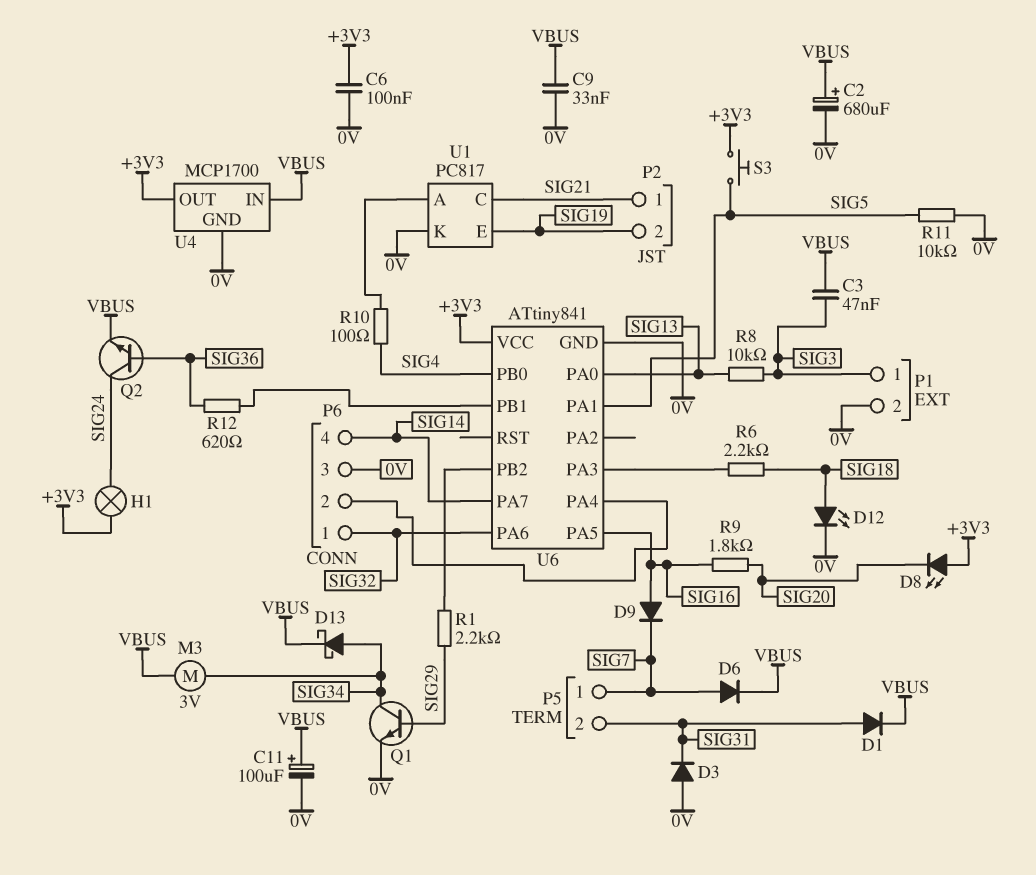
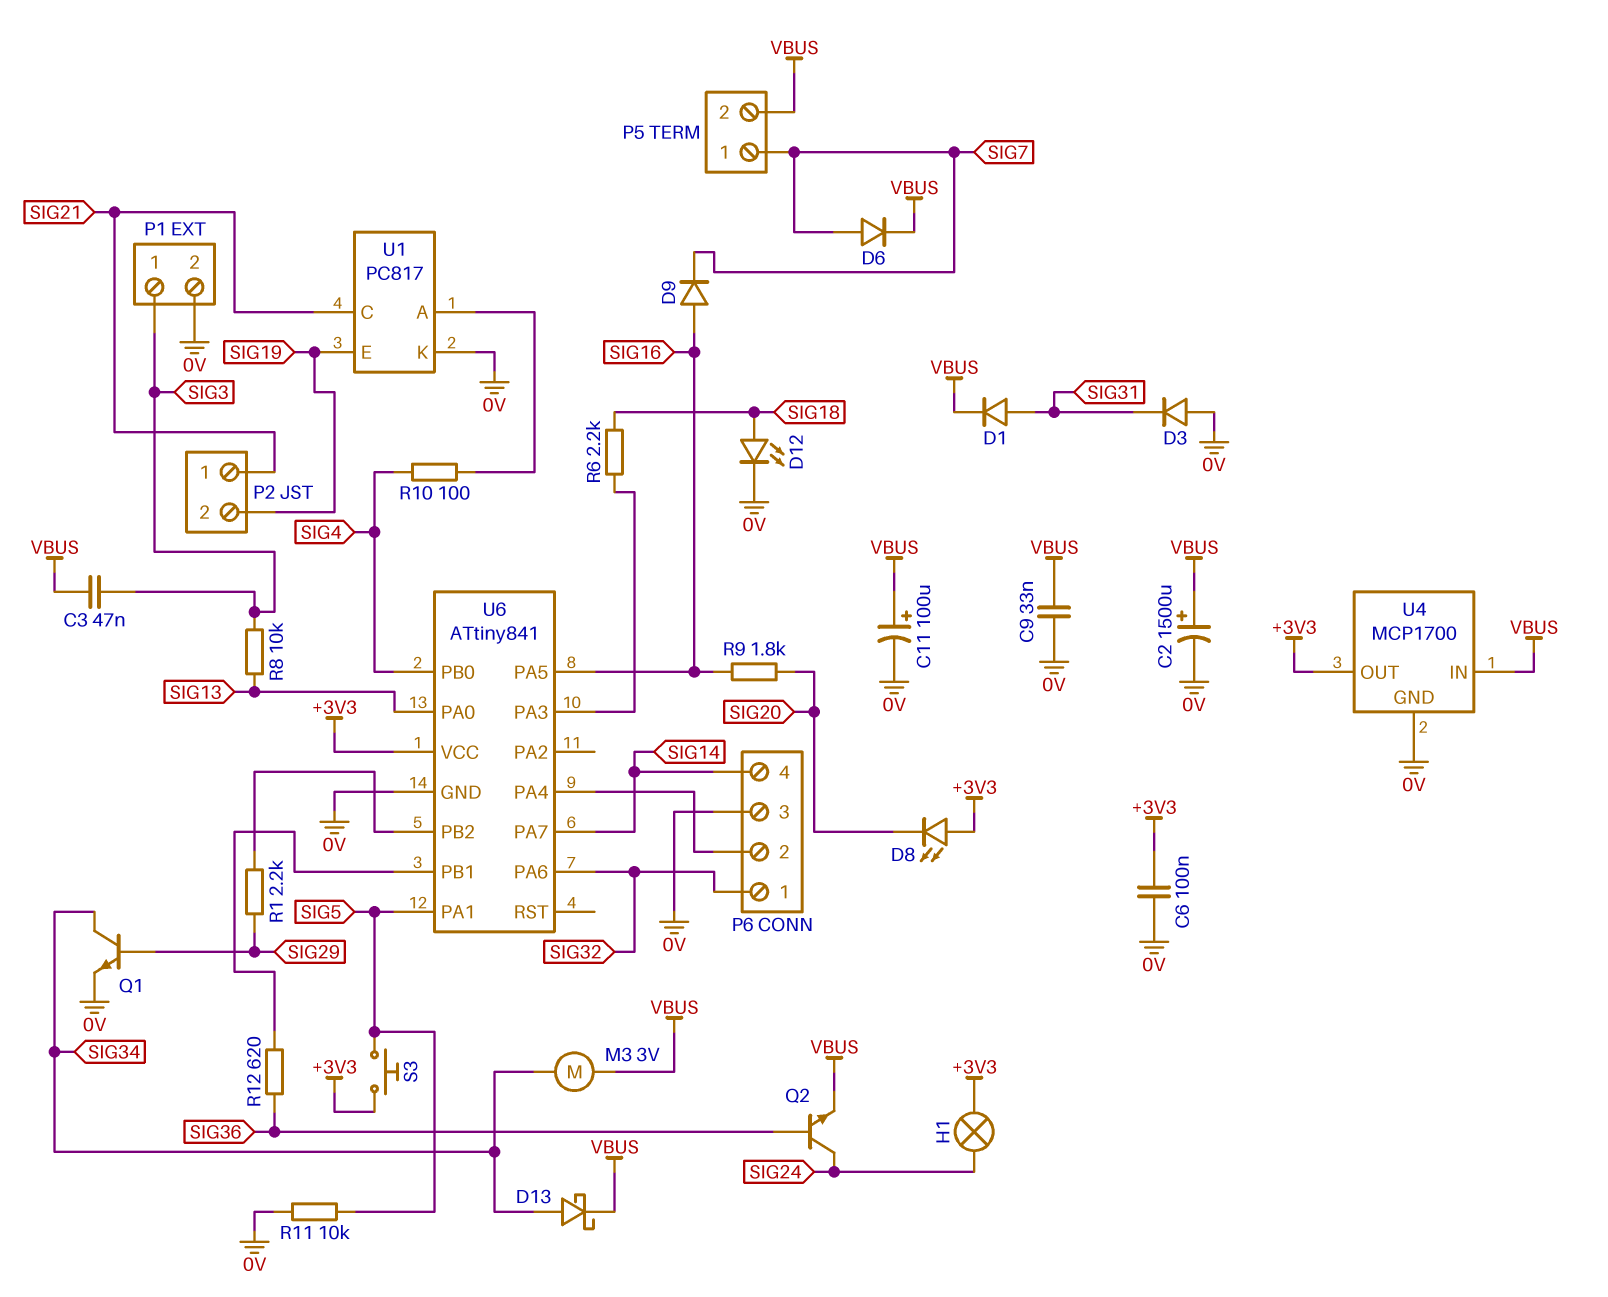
C2: 680uF (plus VBUS, minus 0V) -> 1500uF (plus VBUS, minus 0V)
P5 pin 2: SIG31 -> VBUS

